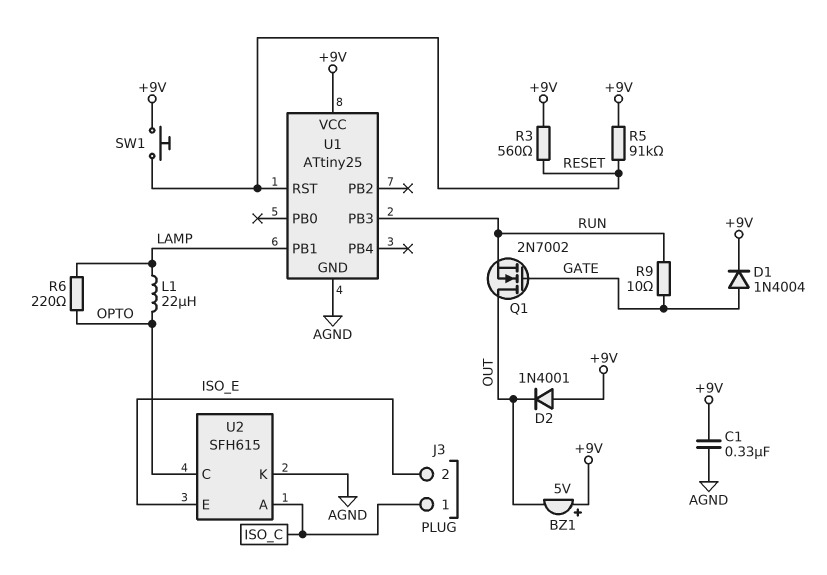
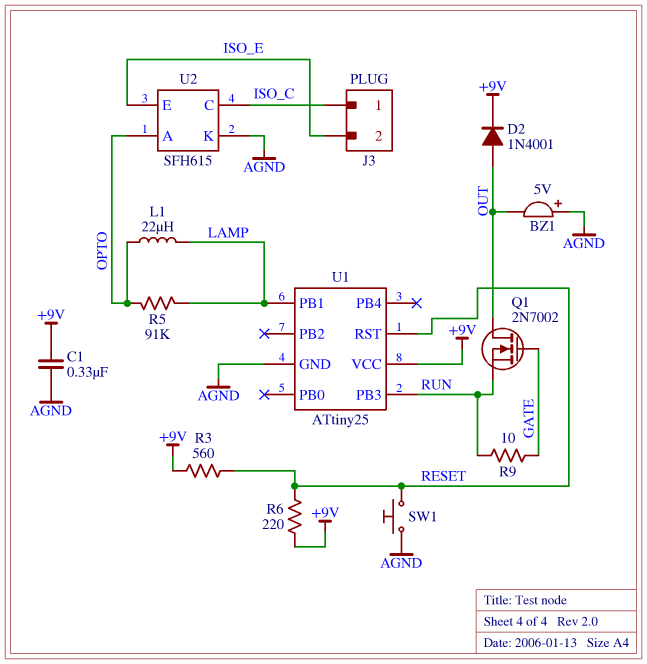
BZ1: buzzer 5V (plus +9V, minus OUT) -> buzzer 5V (plus AGND, minus OUT)
D1: diode 1N4004 (A GATE, K +9V) -> none
D2: diode 1N4001 (A +9V, K OUT) -> diode 1N4001 (A OUT, K +9V)
R5: 91k (+9V, RESET) -> 91k (LAMP, OPTO)
R6: 220 (LAMP, OPTO) -> 220 (+9V, RESET)
SW1: button (+9V, RESET) -> button (AGND, RESET)
U2 pin A: ISO_C -> OPTO
U2 pin C: OPTO -> ISO_C

